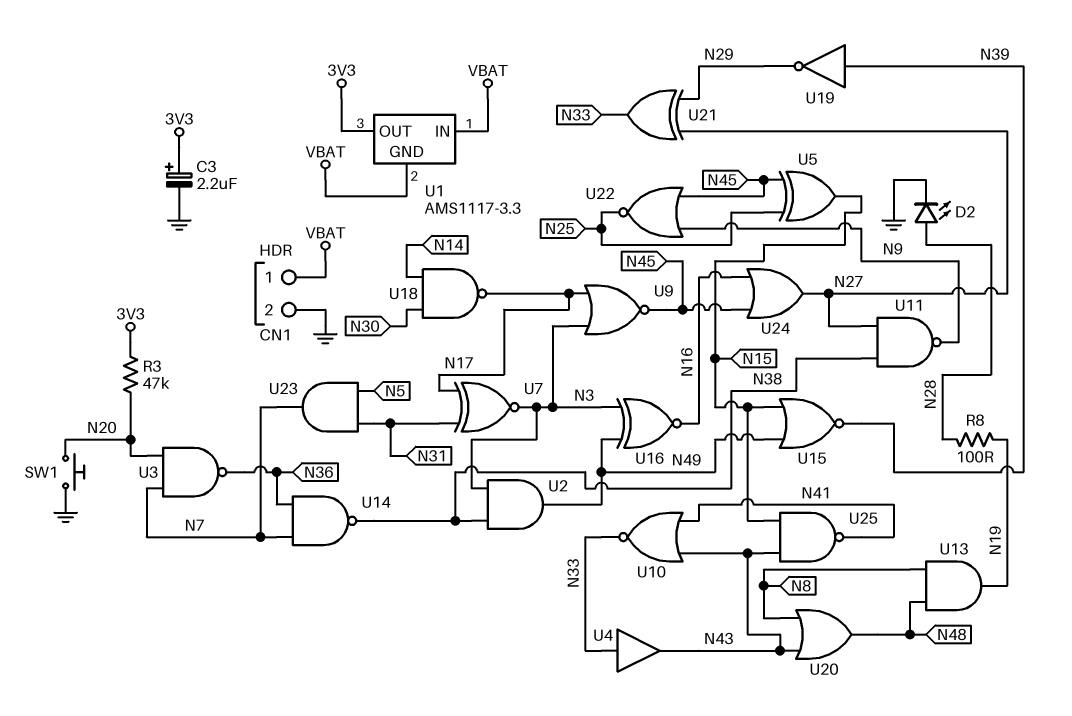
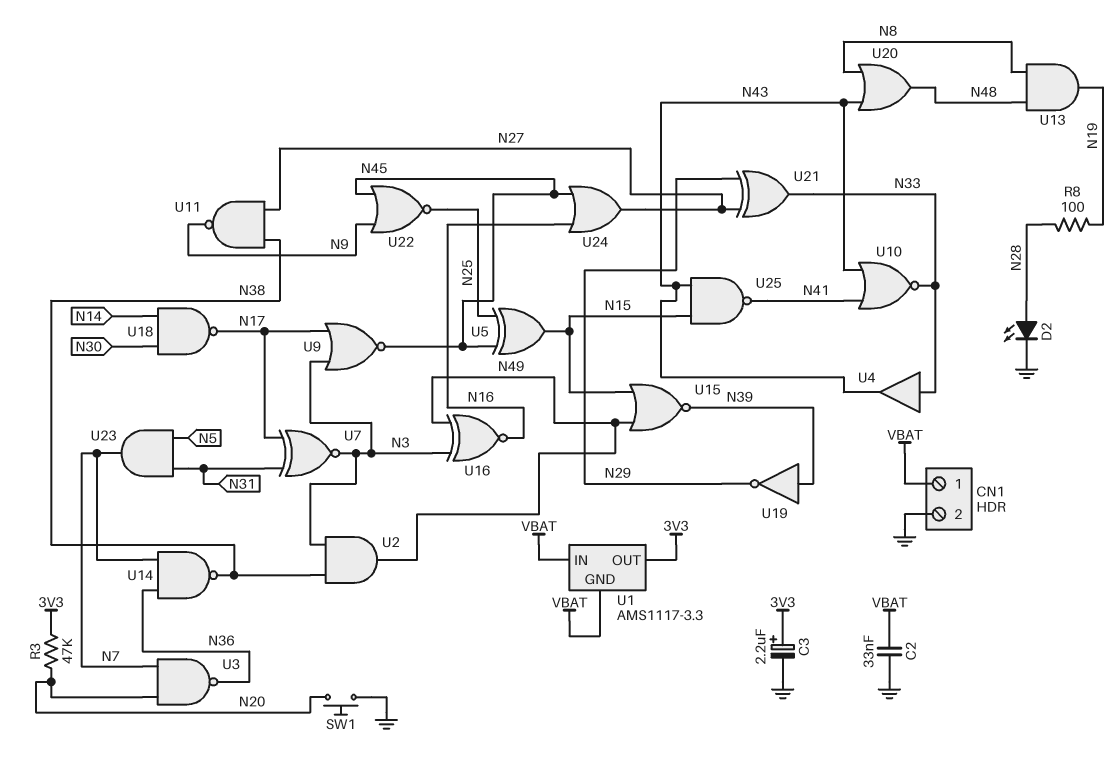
C2: none -> 33nF (GND, VBAT)

